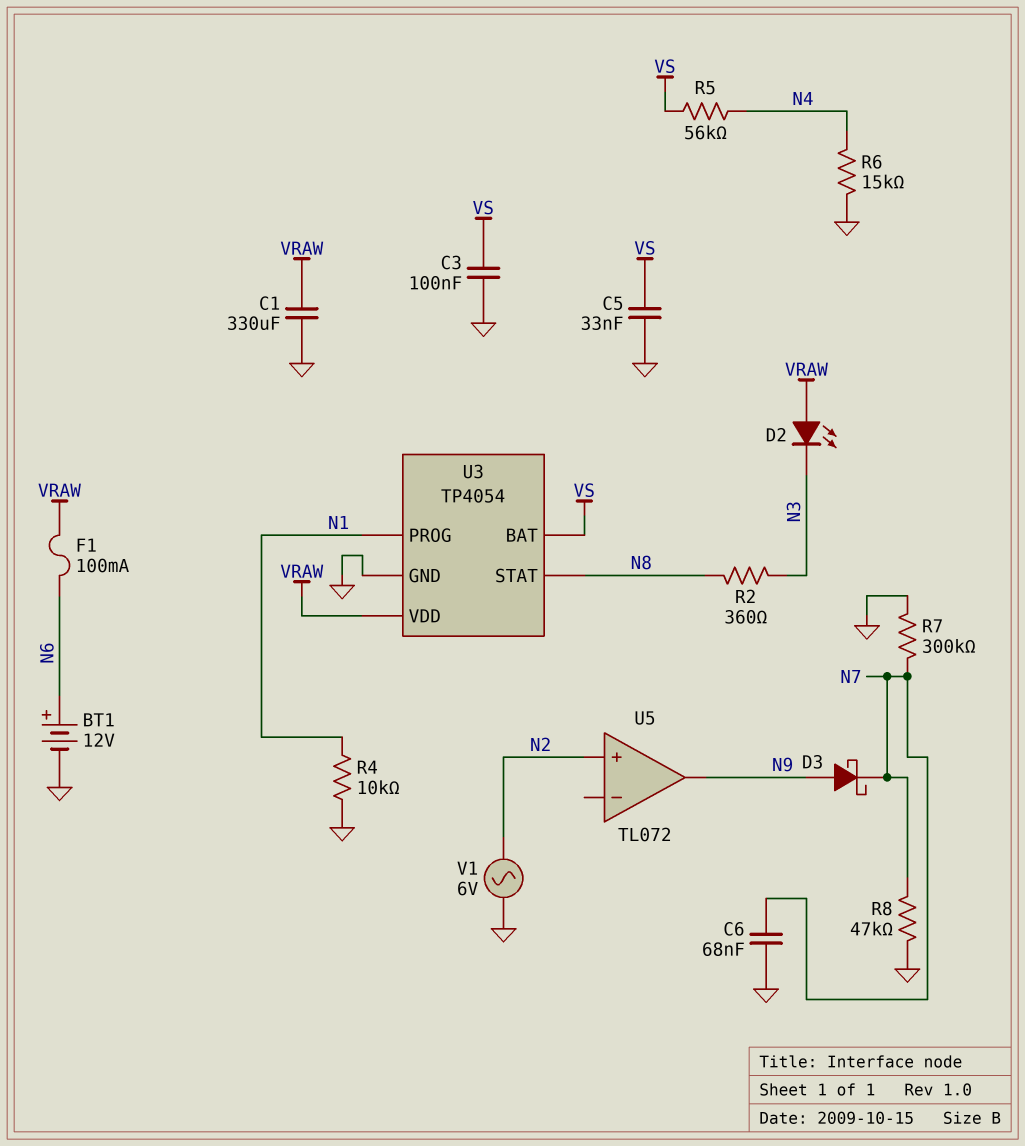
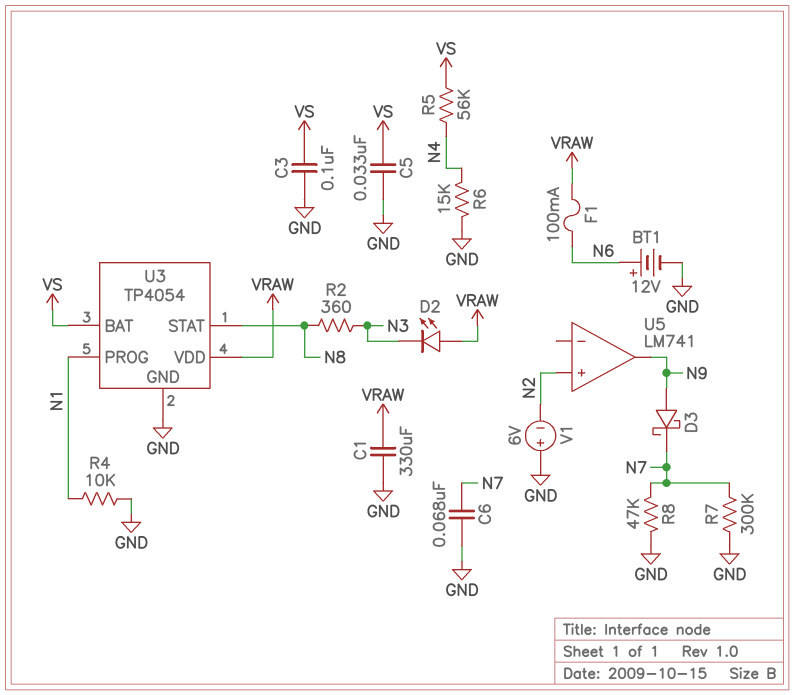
U5: TL072 -> LM741
V1: AC 6V (GND, N2) -> 6V (plus GND, minus N2)

